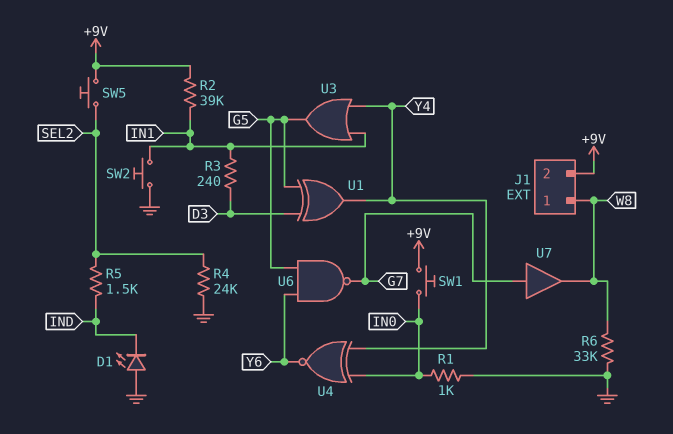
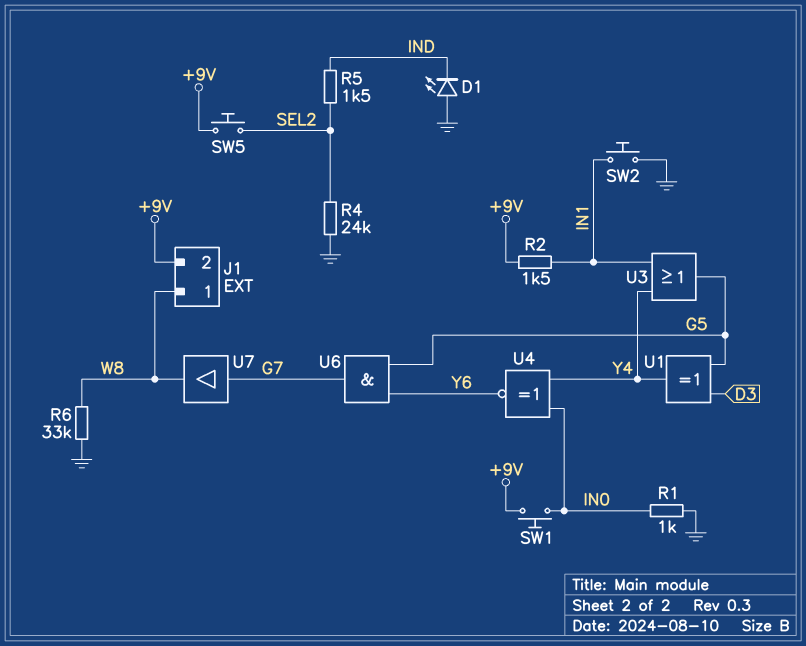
R2: 39k (+9V, IN1) -> 1.5k (+9V, IN1)
R3: 240 (D3, IN1) -> none
U6: NAND (in G5, in Y6, out G7) -> AND (in G5, in Y6, out G7)

